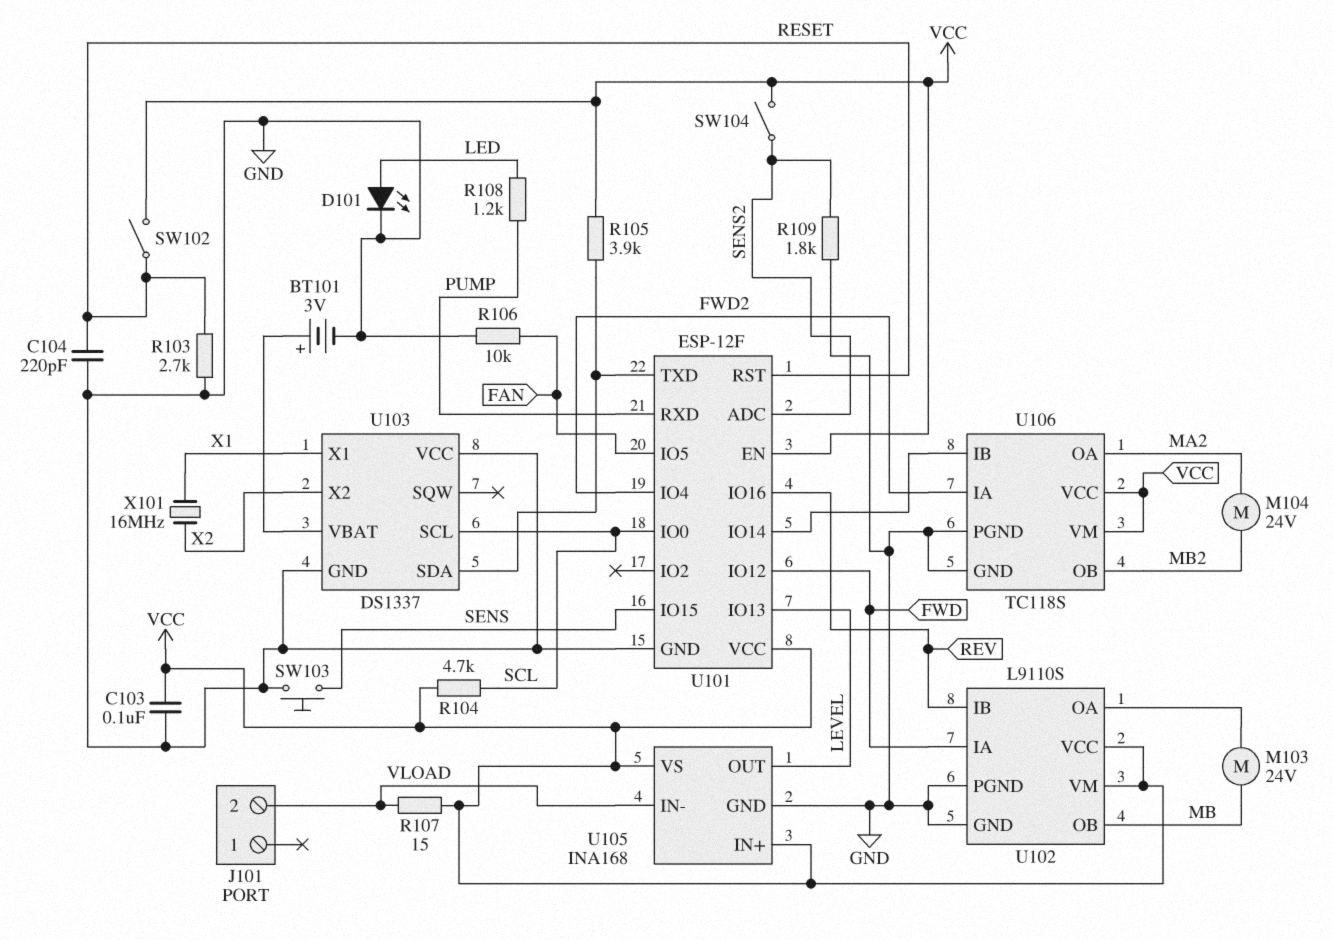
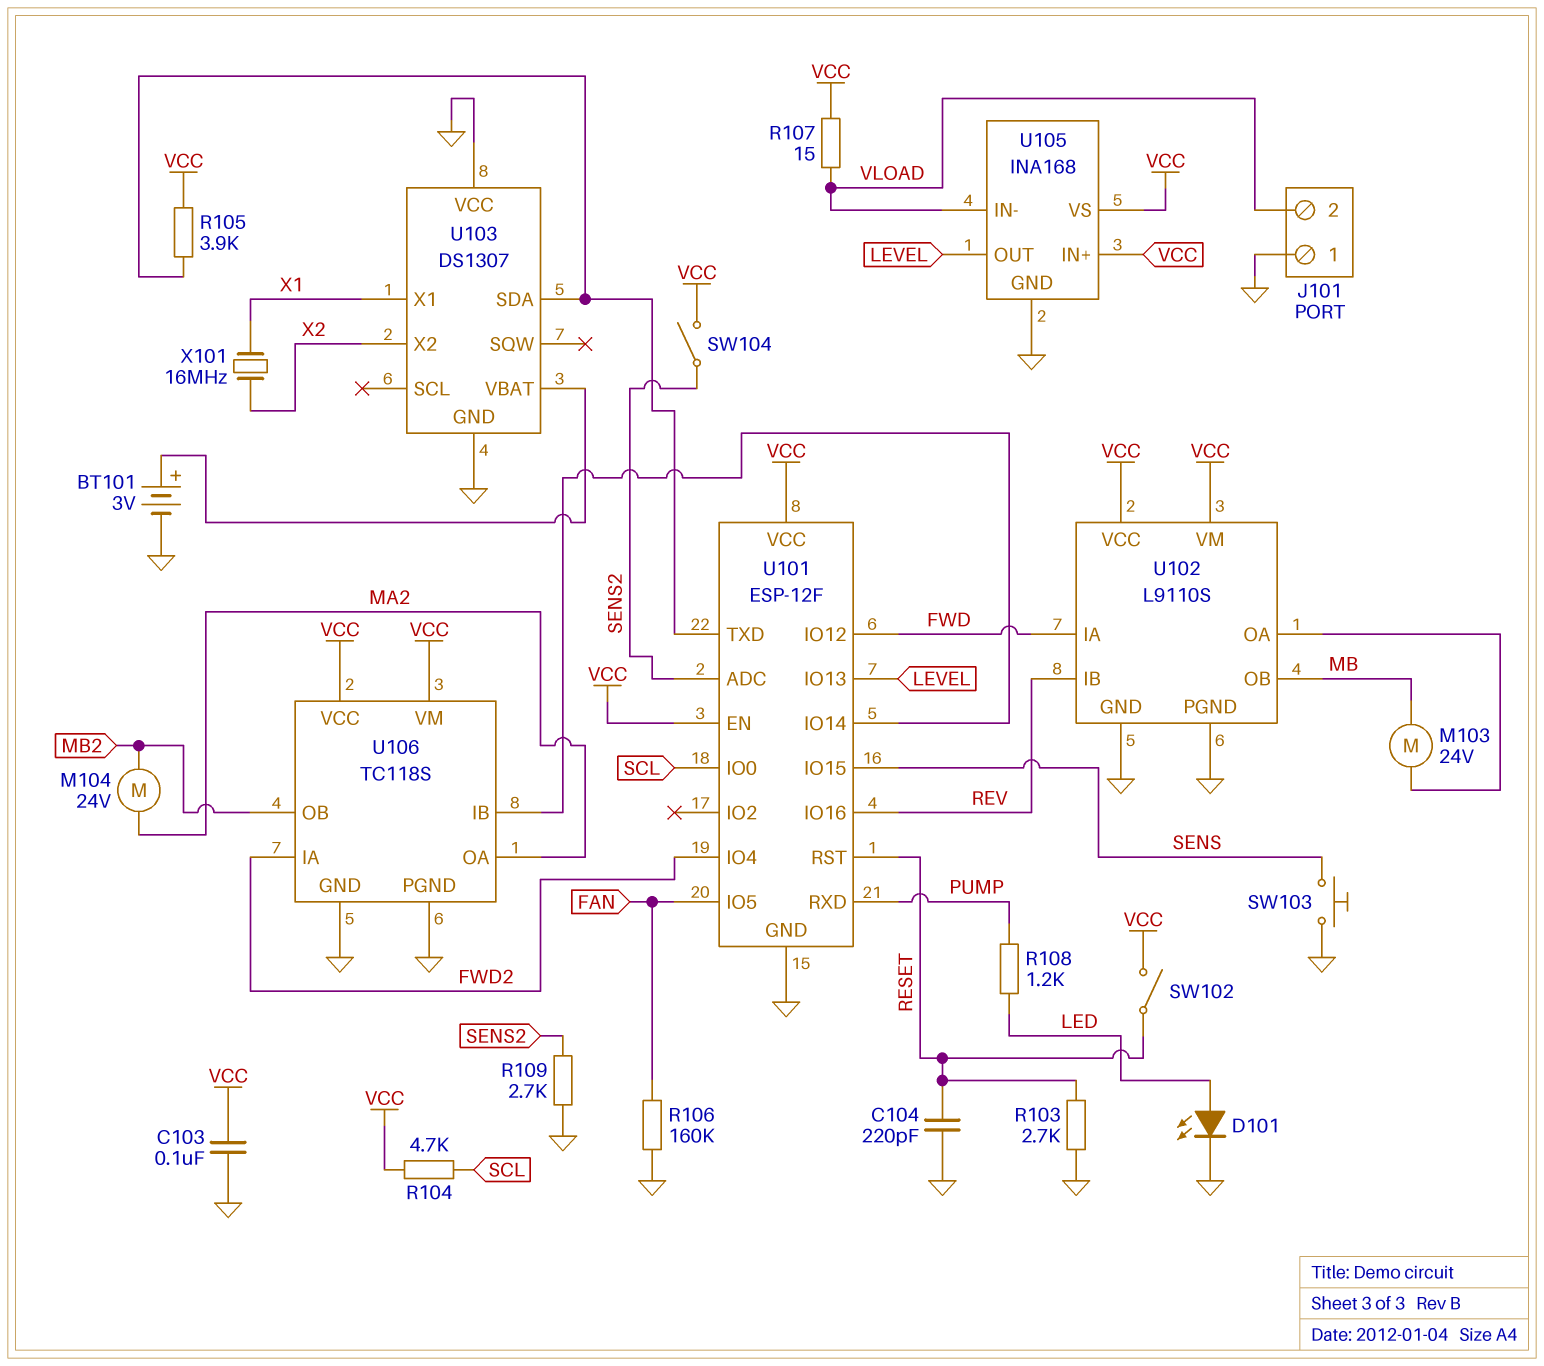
J101 pin 1: none -> GND
R106: 10k (FAN, GND) -> 160k (FAN, GND)
R109: 1.8k (GND, SENS2) -> 2.7k (GND, SENS2)
U103: DS1337 -> DS1307
U103 pin SCL: SCL -> none

